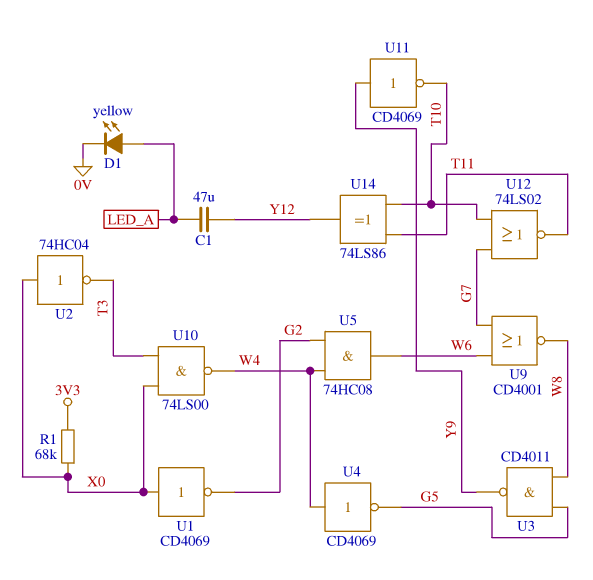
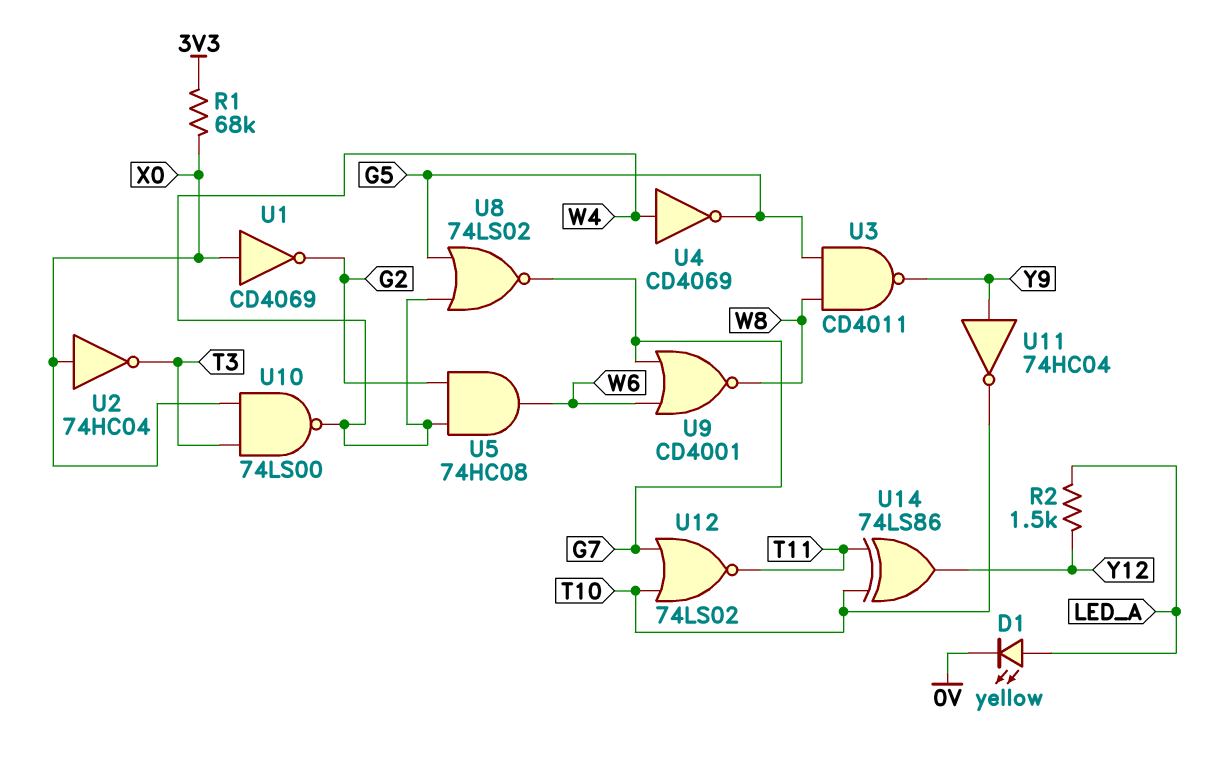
C1: 47uF (LED_A, Y12) -> none
R2: none -> 1.5k (LED_A, Y12)
U8: none -> NOR 74LS02 (in G5, in W4, out G7)
U11: NOT CD4069 (in Y9, out T10) -> NOT 74HC04 (in Y9, out T10)

